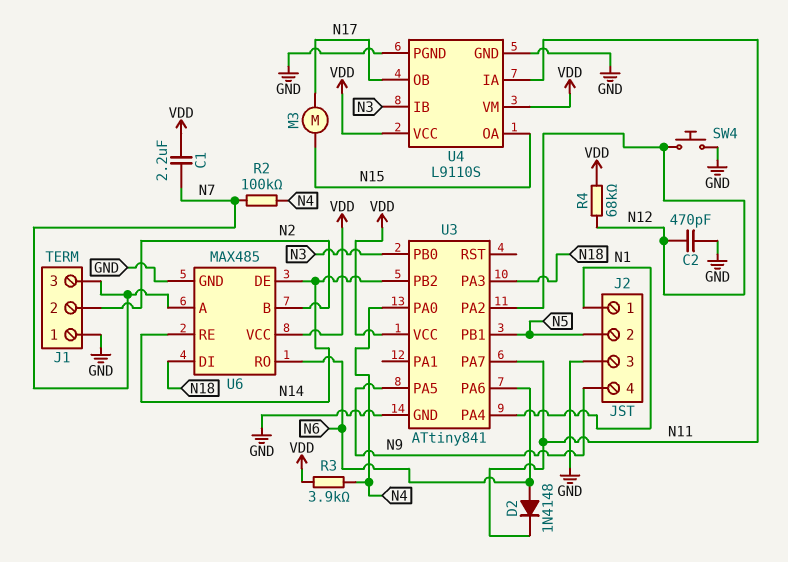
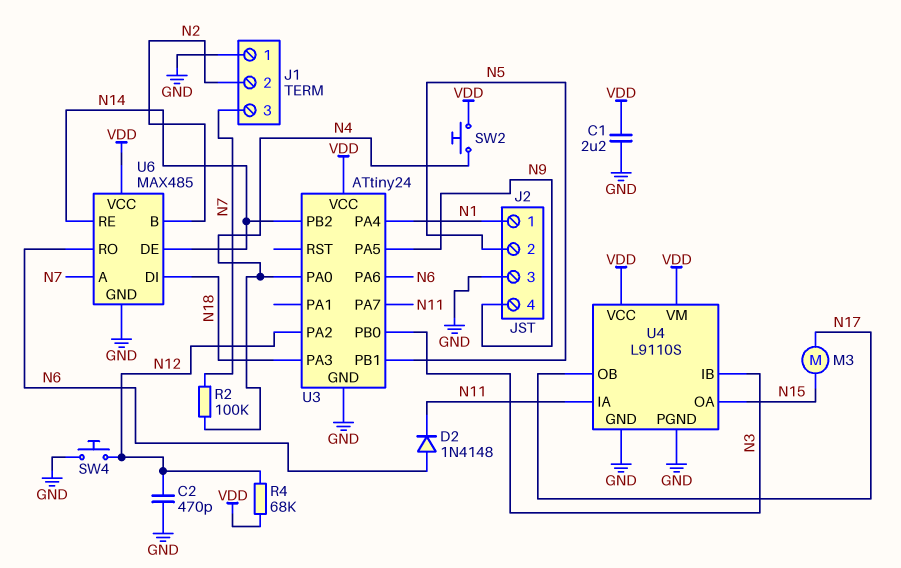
C1: 2.2uF (N7, VDD) -> 2.2uF (GND, VDD)
R3: 3.9k (N4, VDD) -> none
SW2: none -> button (N4, VDD)
U3: ATtiny841 -> ATtiny24

